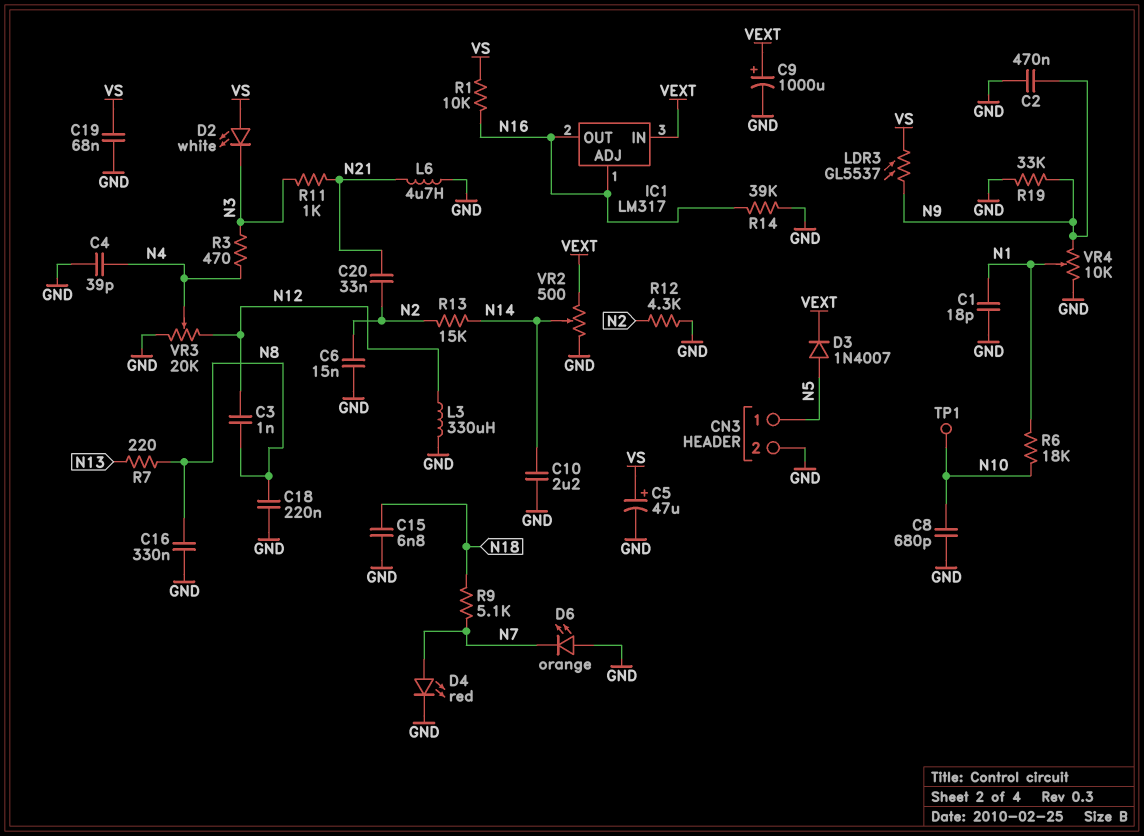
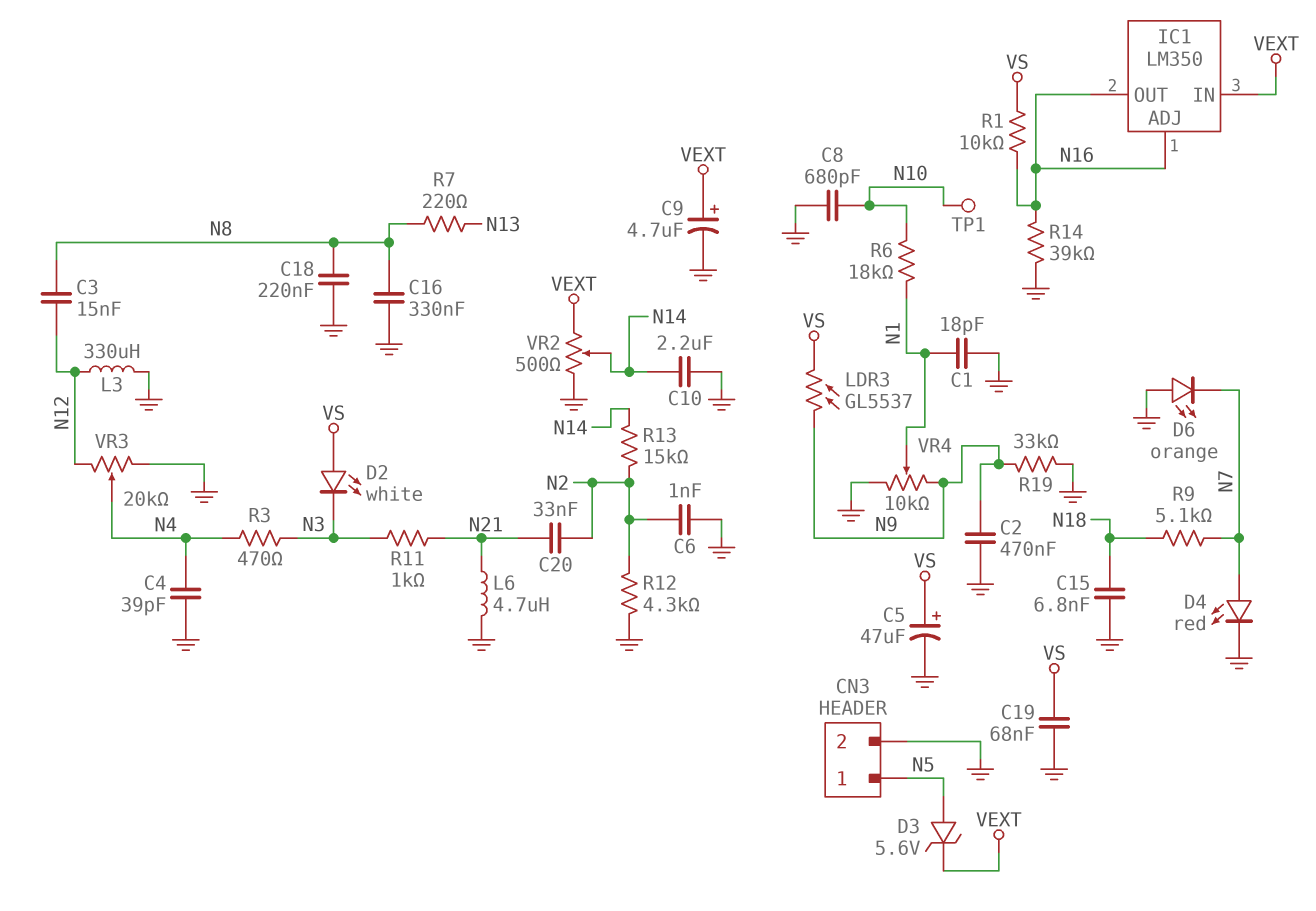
C3: 1nF (N8, N12) -> 15nF (N8, N12)
C6: 15nF (GND, N2) -> 1nF (GND, N2)
C9: 1000uF (plus VEXT, minus GND) -> 4.7uF (plus VEXT, minus GND)
D3: diode 1N4007 (A N5, K VEXT) -> zener 5.6V (A N5, K VEXT)
IC1: LM317 -> LM350

